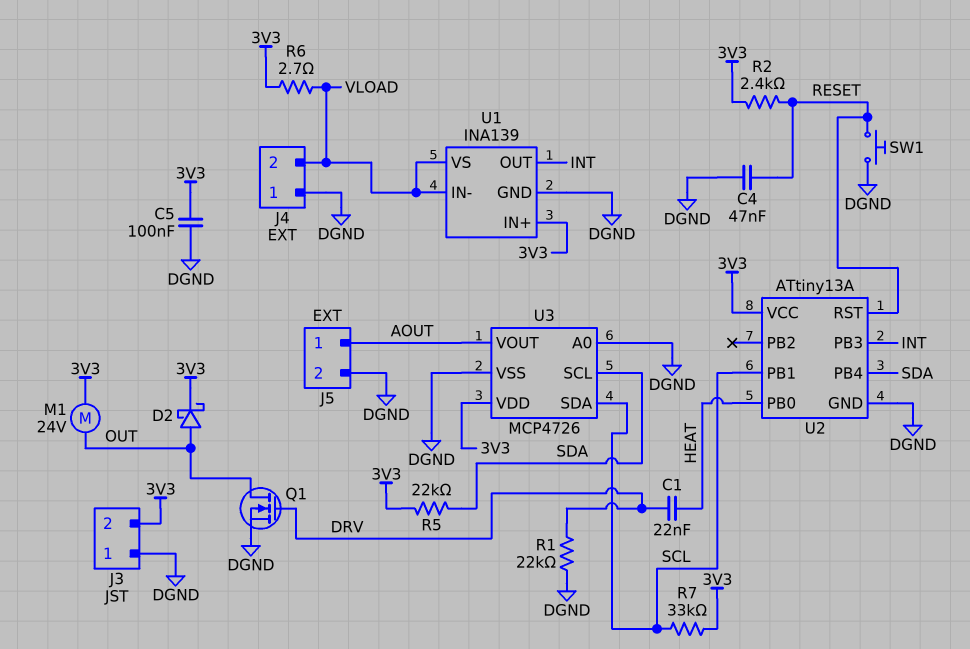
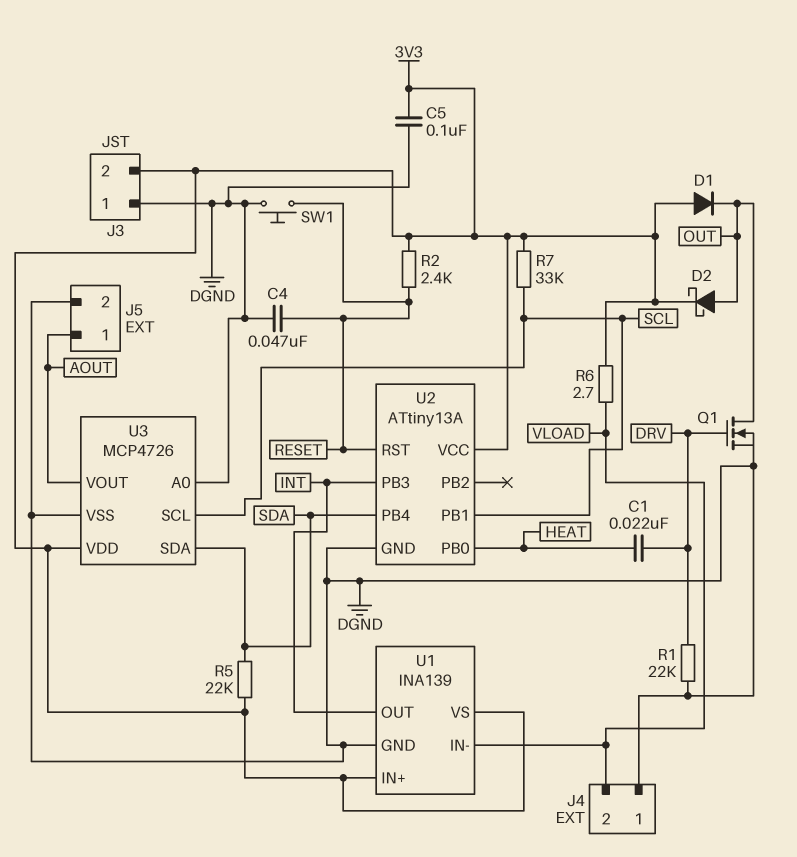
D1: none -> diode (A 3V3, K OUT)
M1: motor 24V (3V3, OUT) -> none
U1 pin VS: VLOAD -> 3V3
U3 pin SCL: SDA -> SCL
U3 pin SDA: SCL -> SDA

